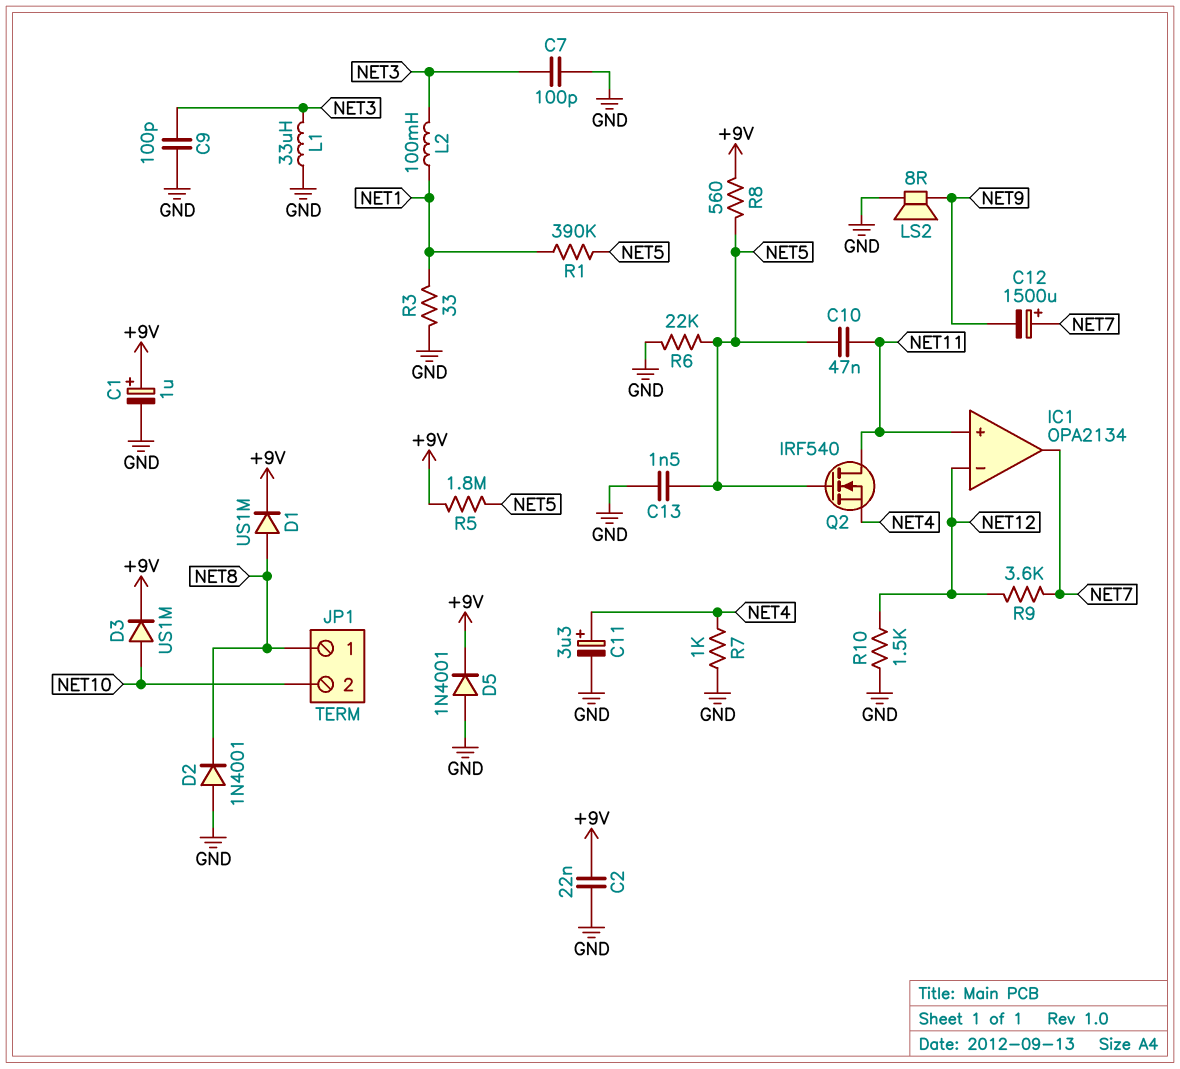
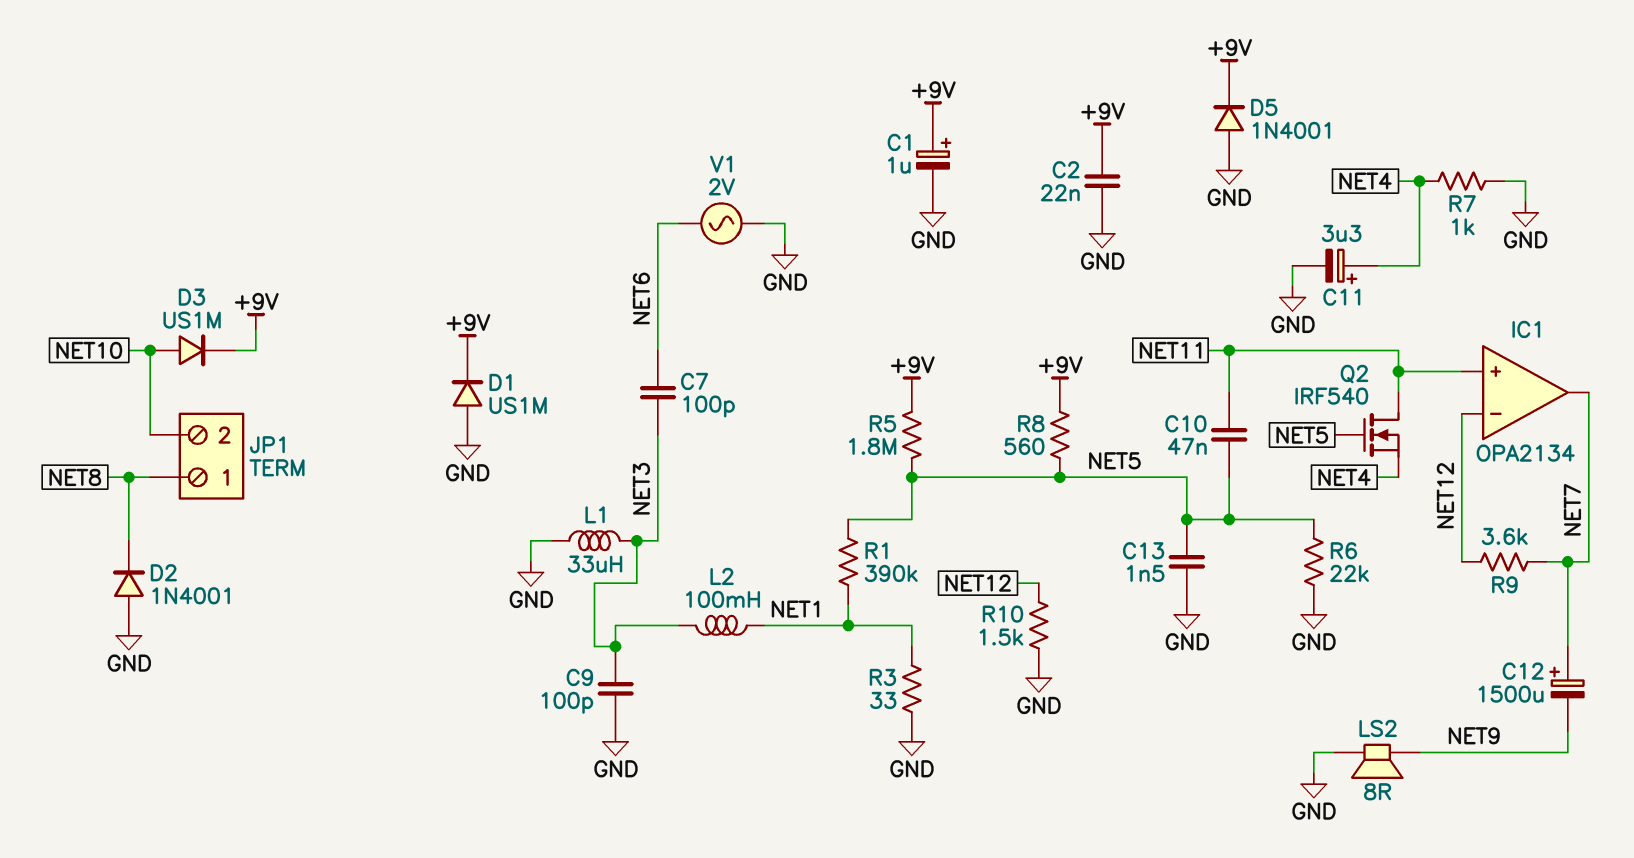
C7: 100pF (GND, NET3) -> 100pF (NET3, NET6)
D1: diode US1M (A NET8, K +9V) -> diode US1M (A GND, K +9V)
V1: none -> AC 2V (GND, NET6)

